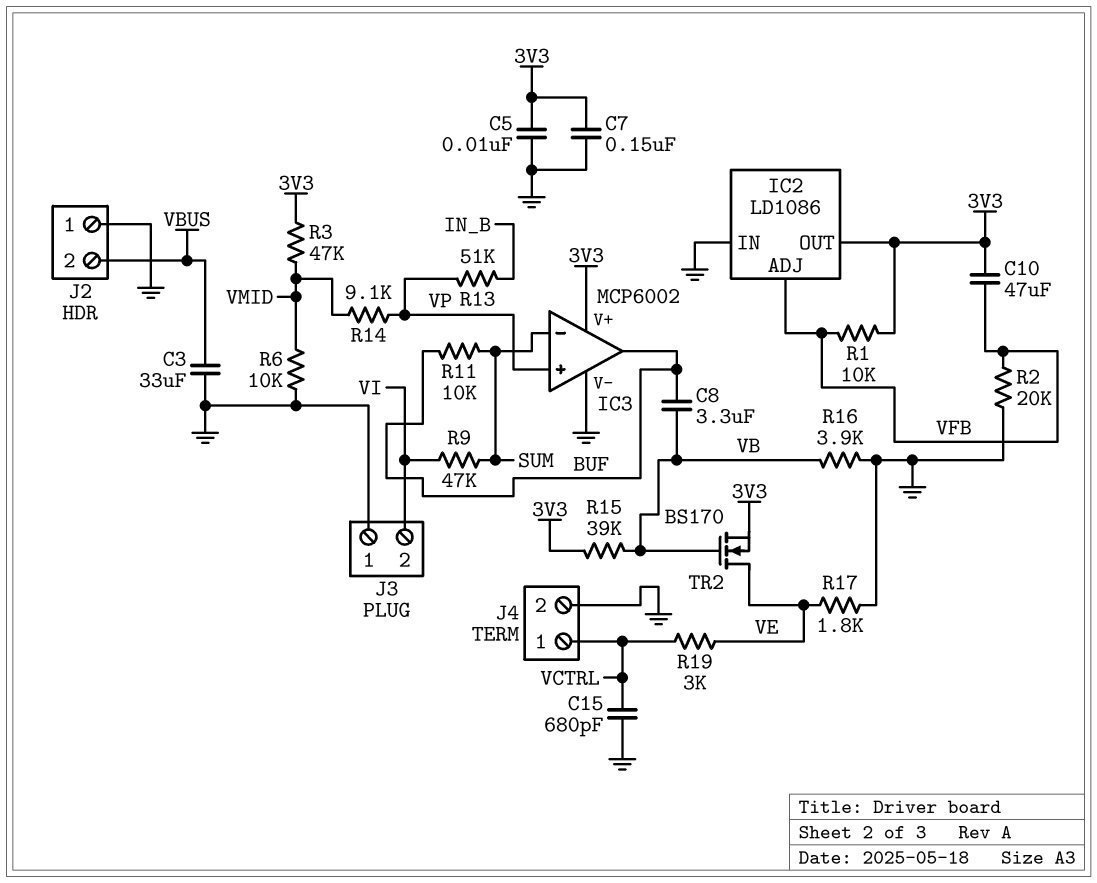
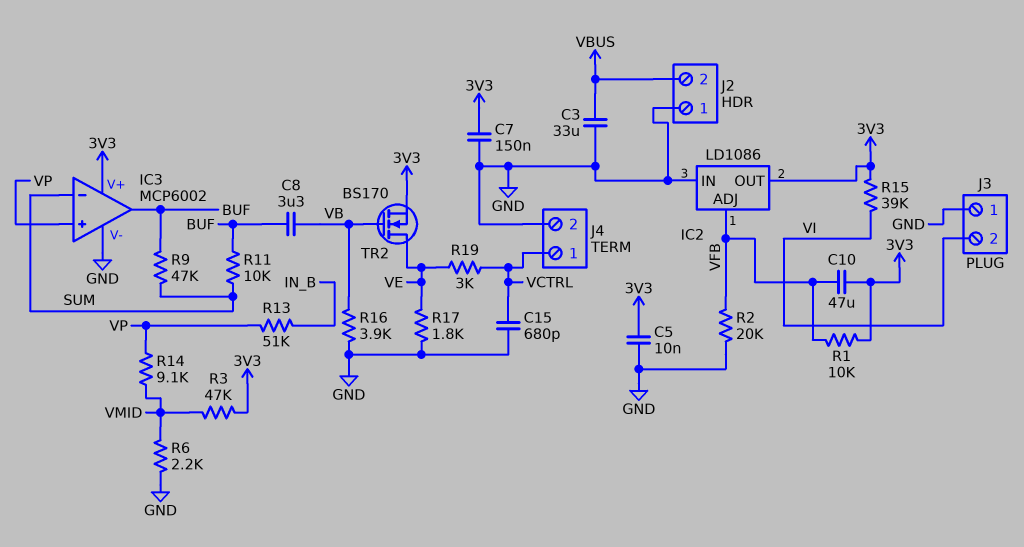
R6: 10k (GND, VMID) -> 2.2k (GND, VMID)
R9: 47k (SUM, VI) -> 47k (BUF, SUM)
R15: 39k (3V3, VB) -> 39k (3V3, VI)

